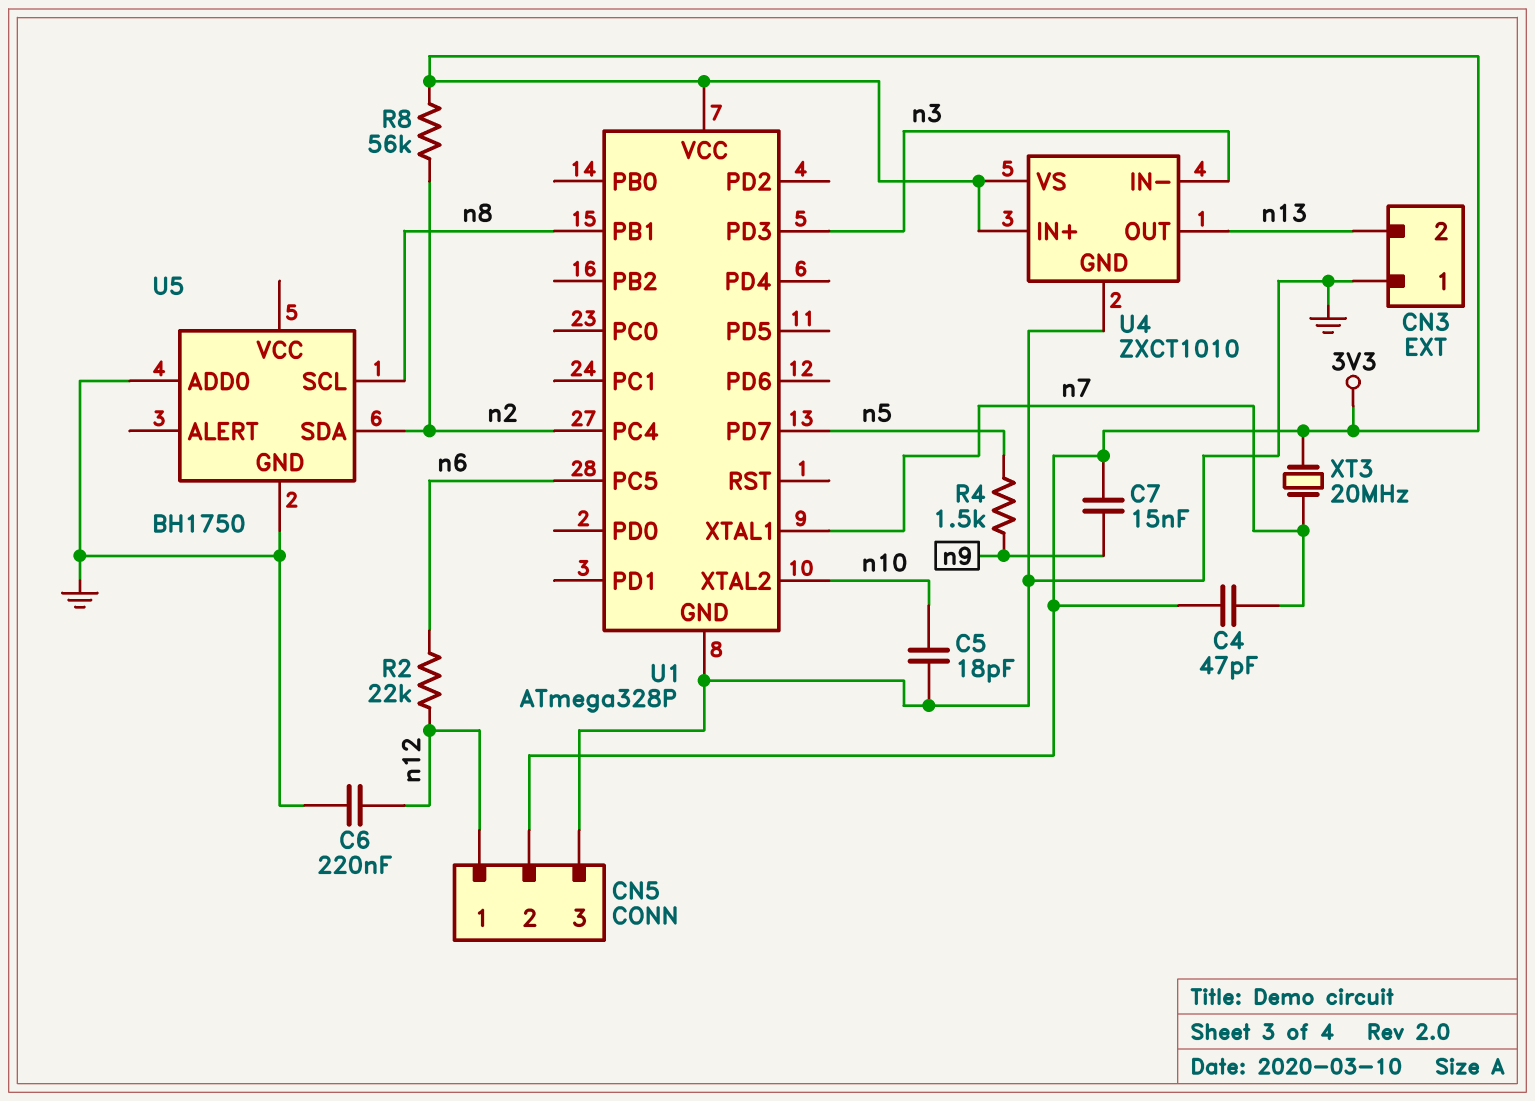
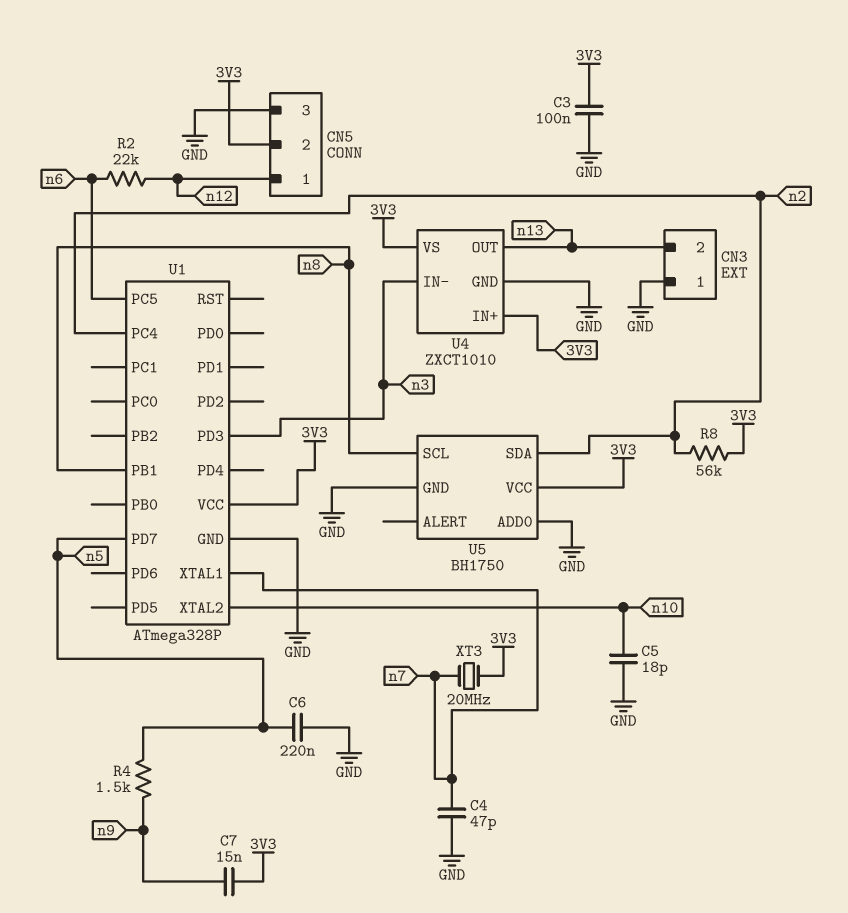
C3: none -> 100nF (3V3, GND)
C4: 47pF (3V3, n7) -> 47pF (GND, n7)
C6: 220nF (GND, n12) -> 220nF (GND, n5)
U5 pin VCC: none -> 3V3

